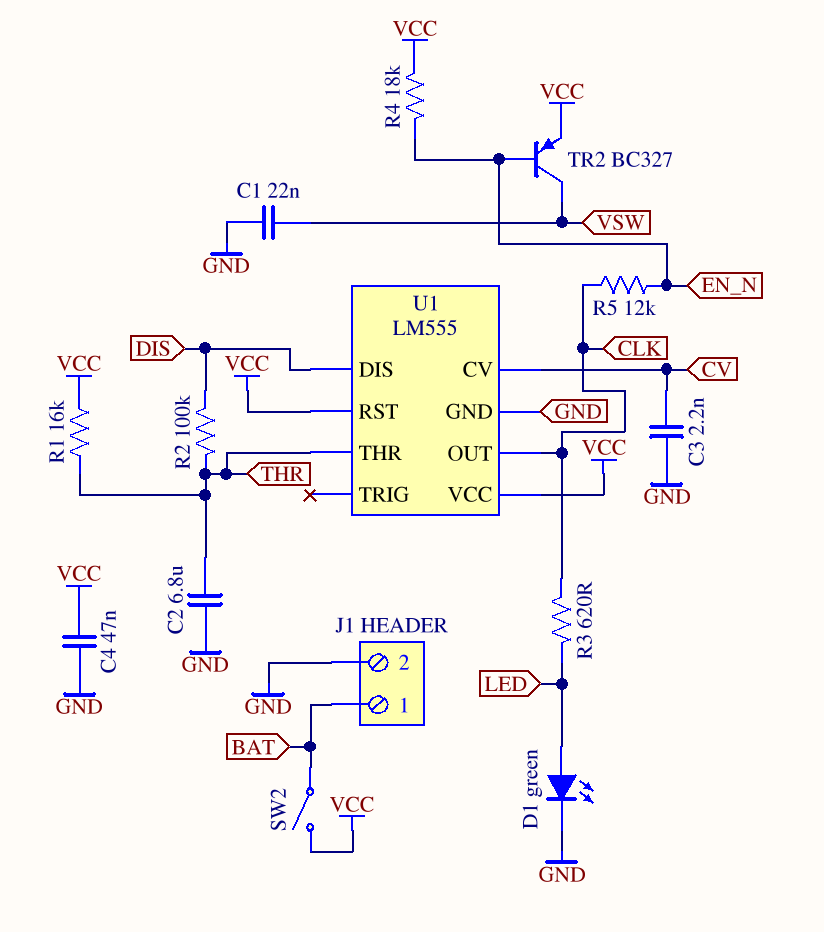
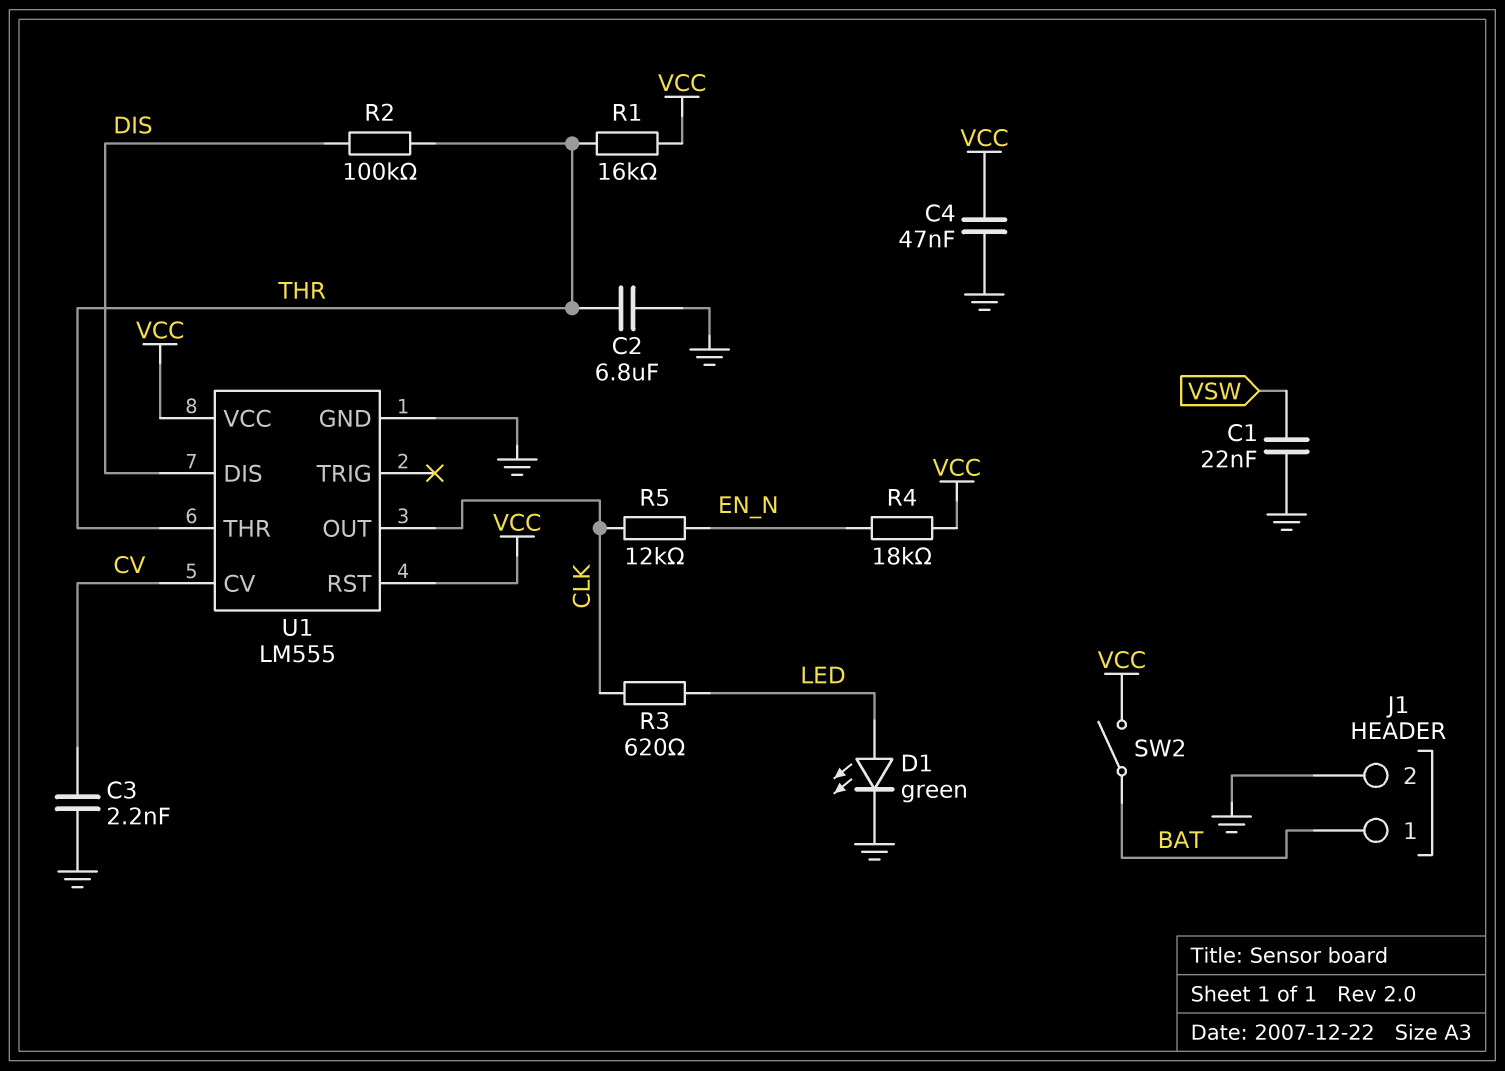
TR2: PNP BC327 (B EN_N, C VSW, E VCC) -> none

